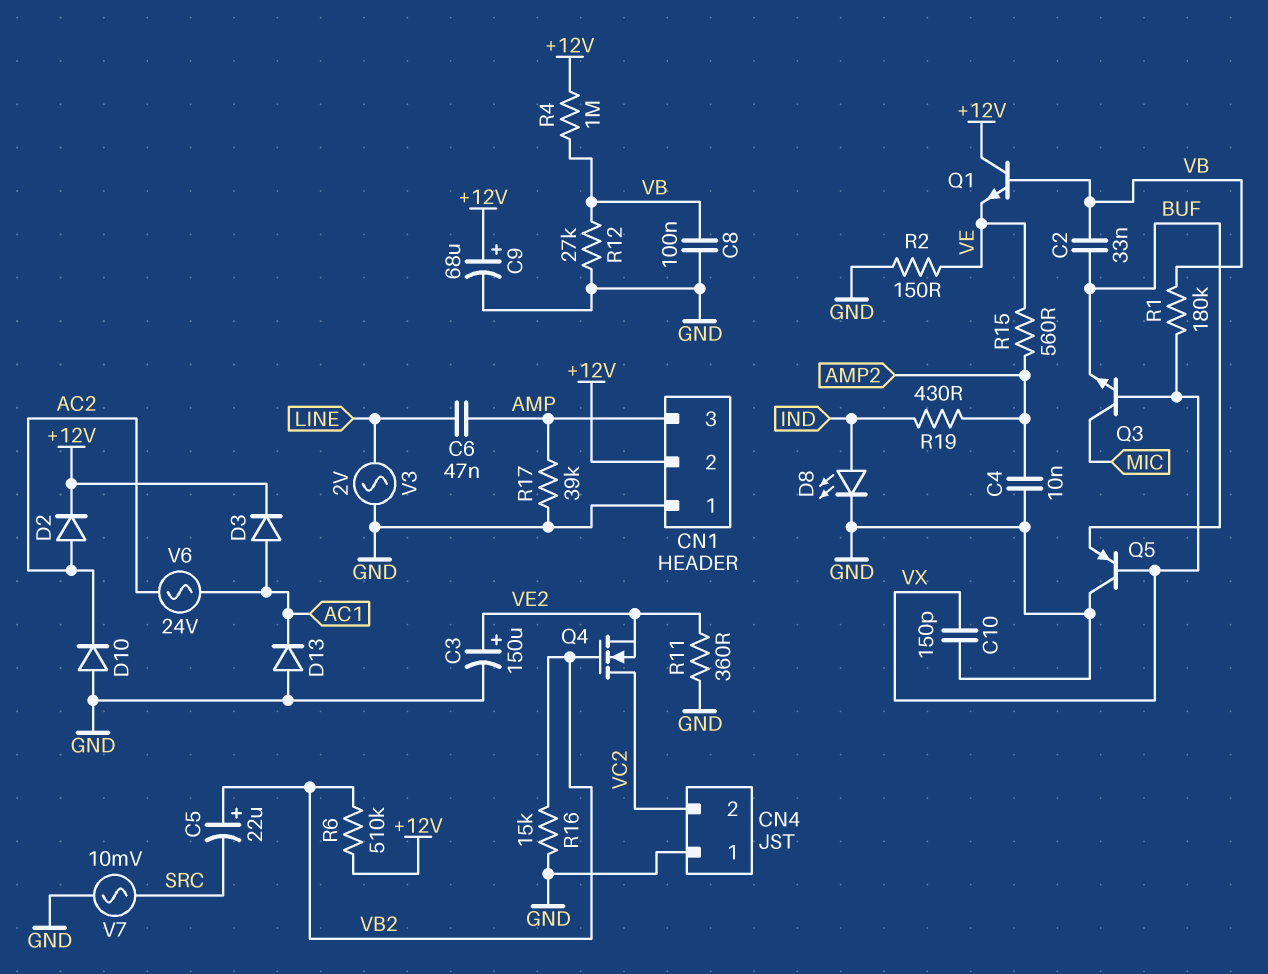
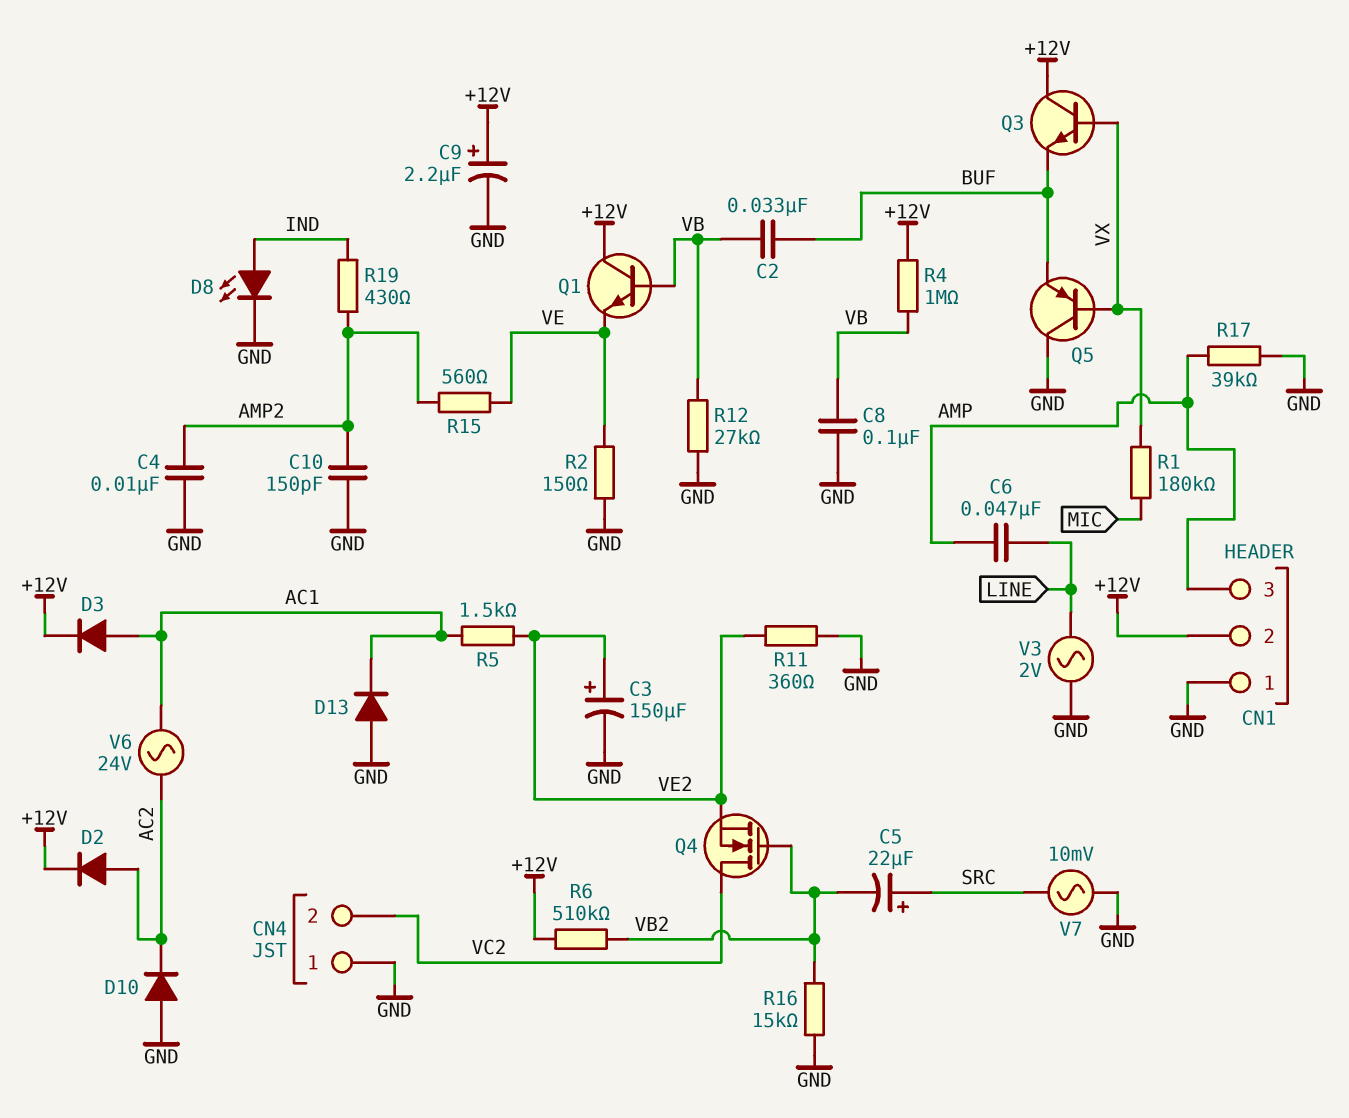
C5: 22uF (plus VB2, minus SRC) -> 22uF (plus SRC, minus VB2)
C9: 68uF (plus +12V, minus GND) -> 2.2uF (plus +12V, minus GND)
C10: 150pF (GND, VX) -> 150pF (AMP2, GND)
Q3: NPN (B VX, C MIC, E BUF) -> NPN (B VX, C +12V, E BUF)
R1: 180k (VB, VX) -> 180k (MIC, VX)
R5: none -> 1.5k (AC1, VE2)

